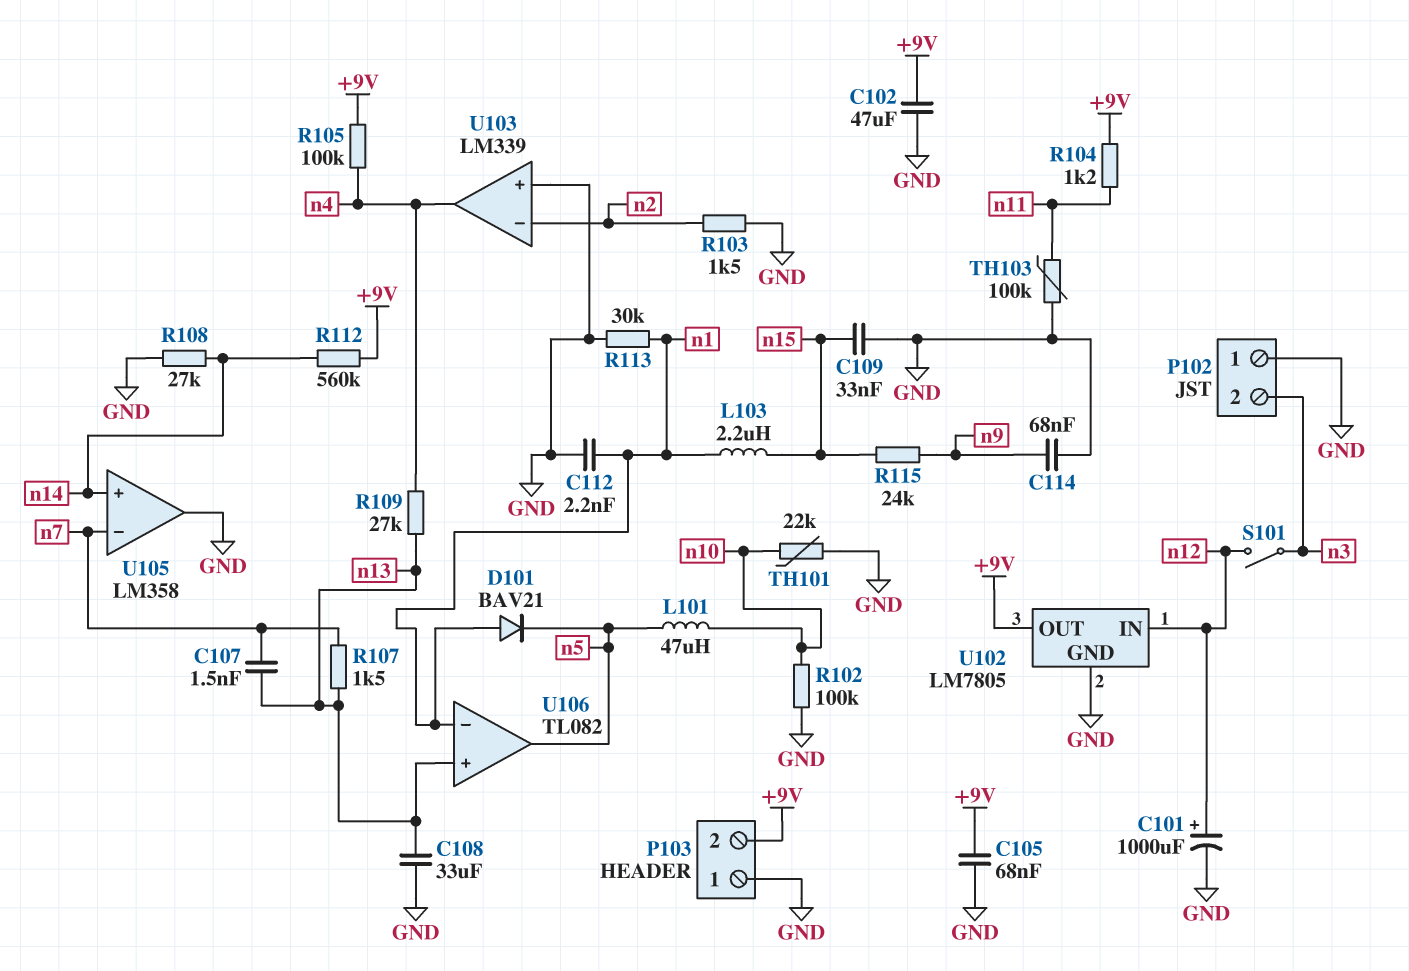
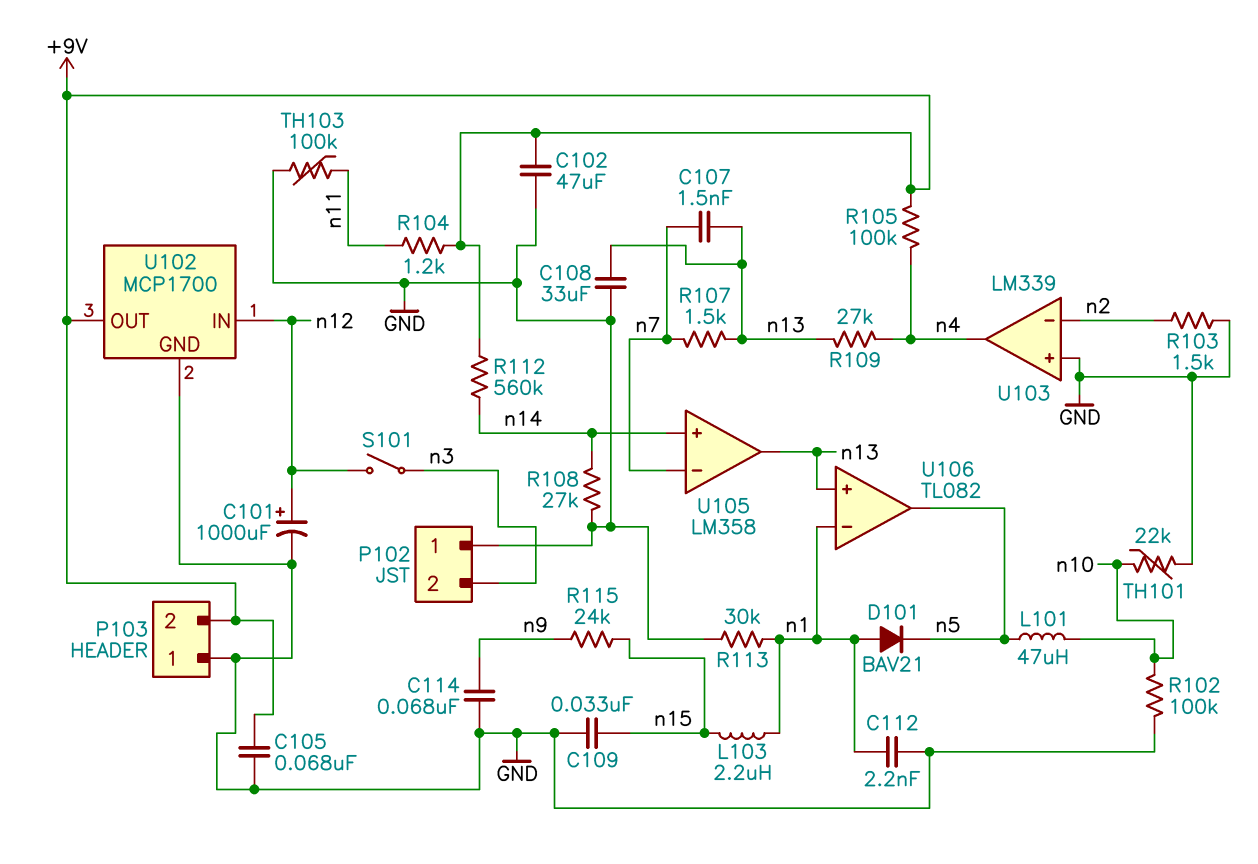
U102: LM7805 -> MCP1700
U105 pin out: GND -> n13

